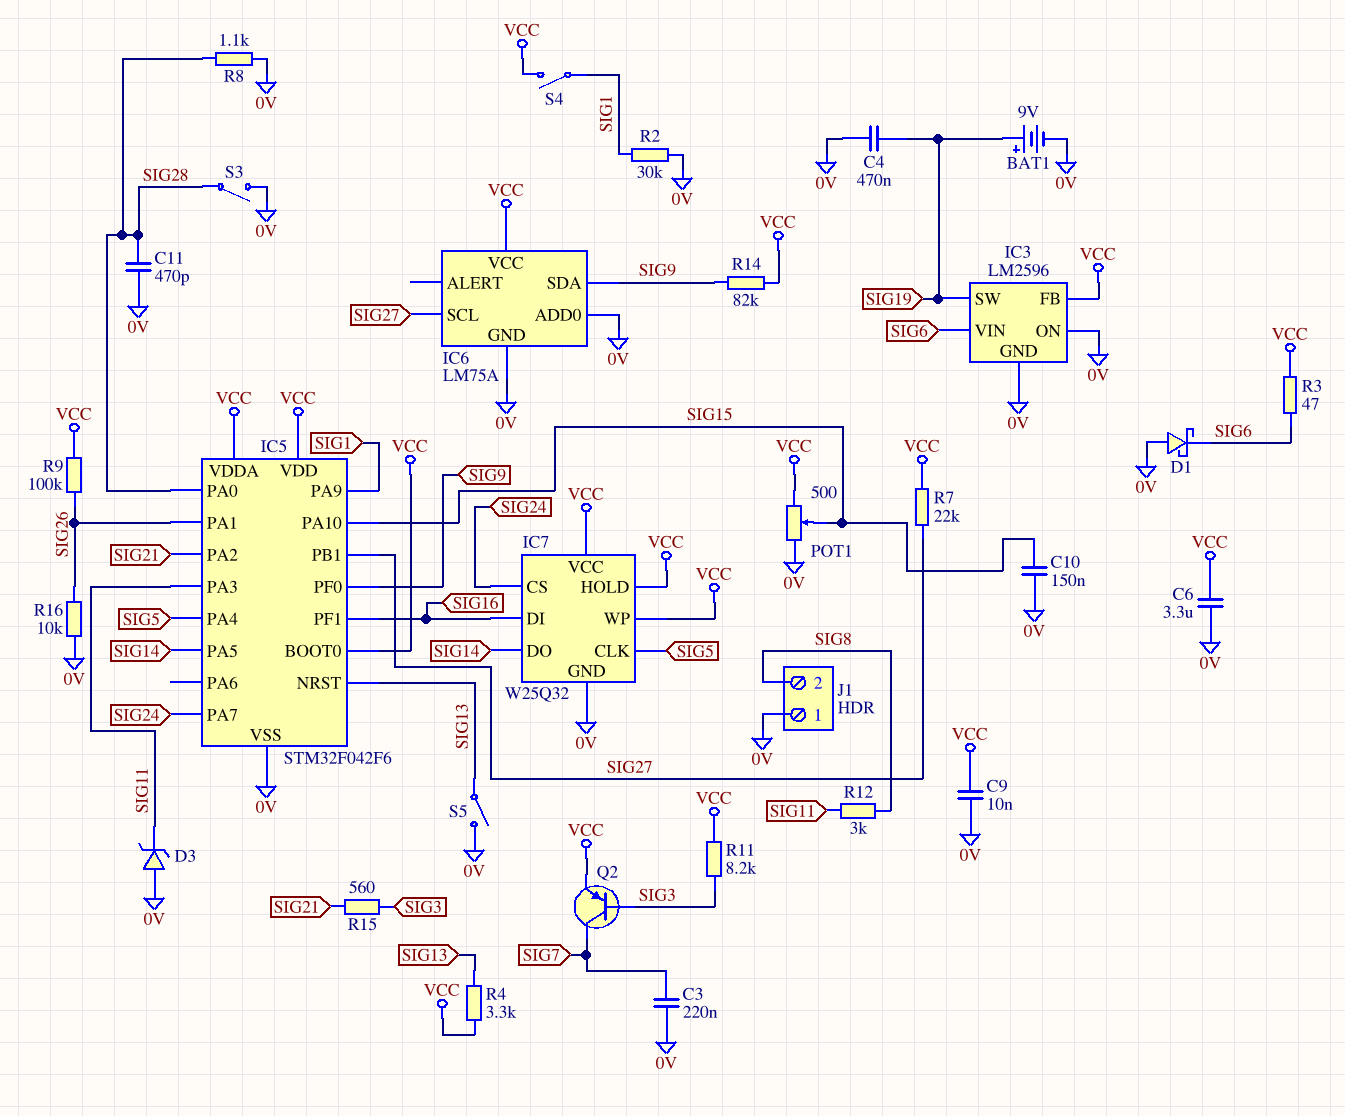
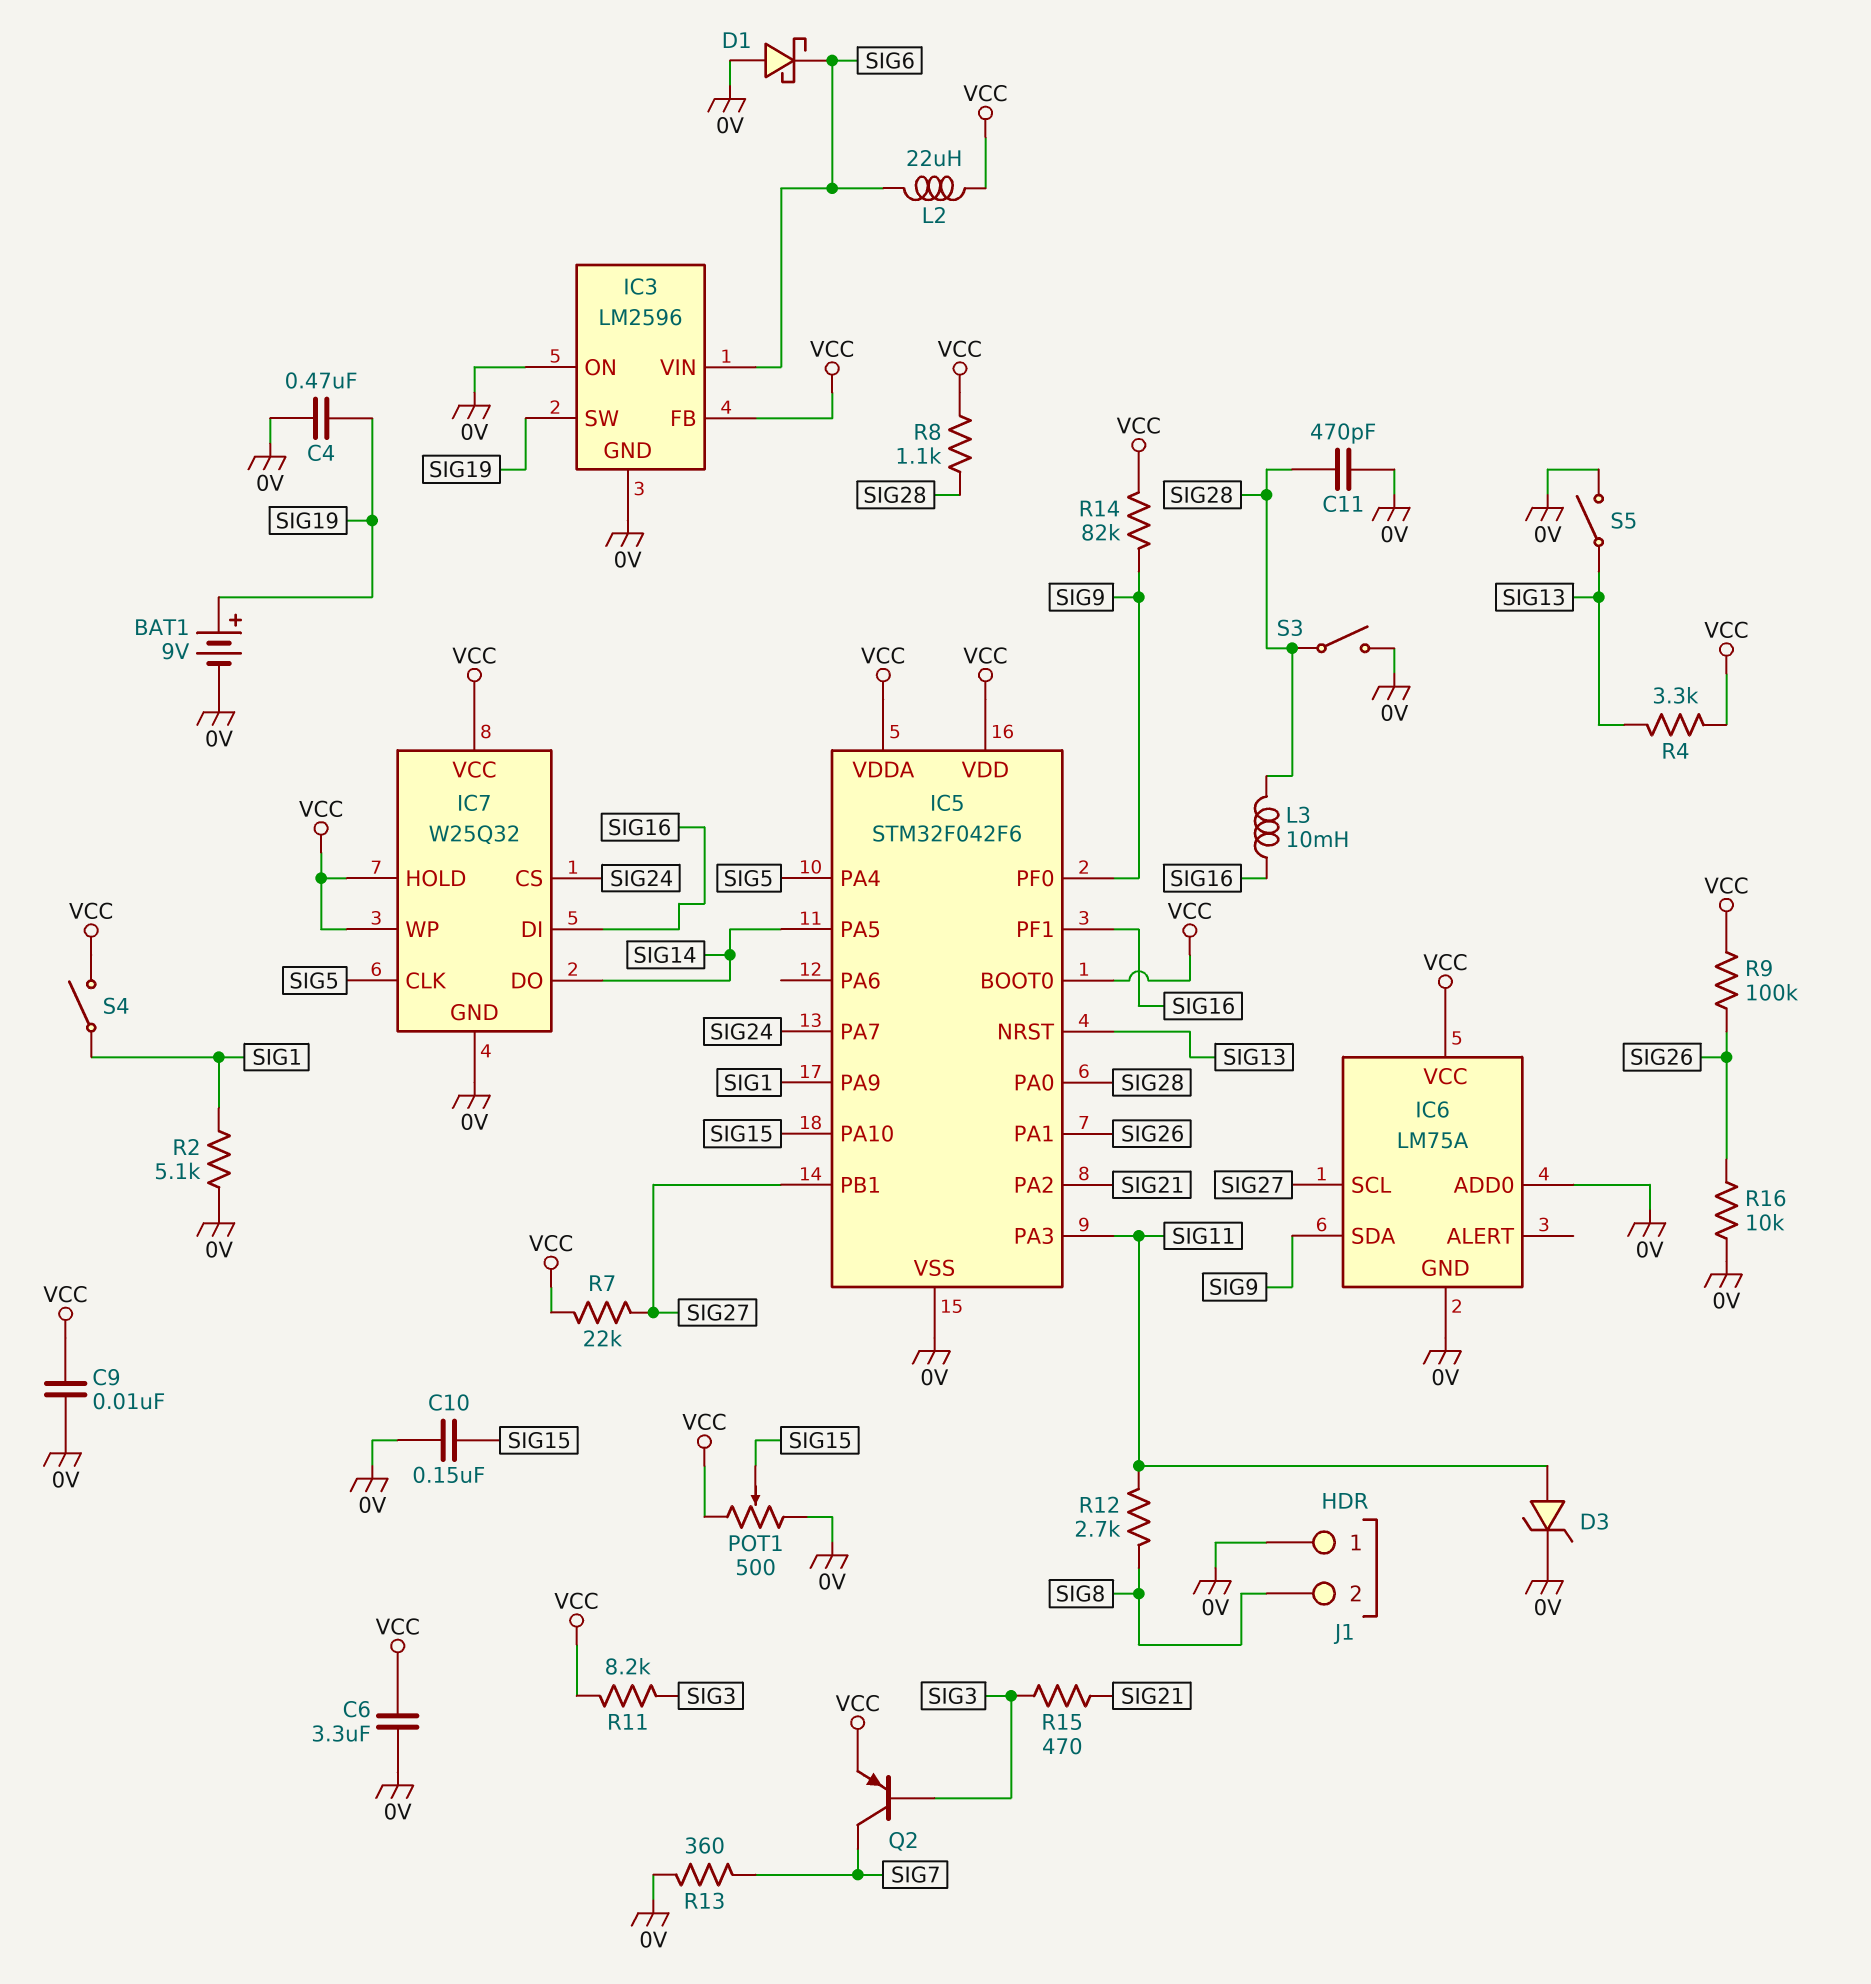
C3: 220nF (0V, SIG7) -> none
D3: zener (A 0V, K SIG11) -> zener (A SIG11, K 0V)
L2: none -> 22uH (SIG6, VCC)
L3: none -> 10mH (SIG16, SIG28)
R2: 30k (0V, SIG1) -> 5.1k (0V, SIG1)
R3: 47 (SIG6, VCC) -> none
R8: 1.1k (0V, SIG28) -> 1.1k (SIG28, VCC)
R12: 3k (SIG8, SIG11) -> 2.7k (SIG8, SIG11)
R13: none -> 360 (0V, SIG7)
R15: 560 (SIG3, SIG21) -> 470 (SIG3, SIG21)

